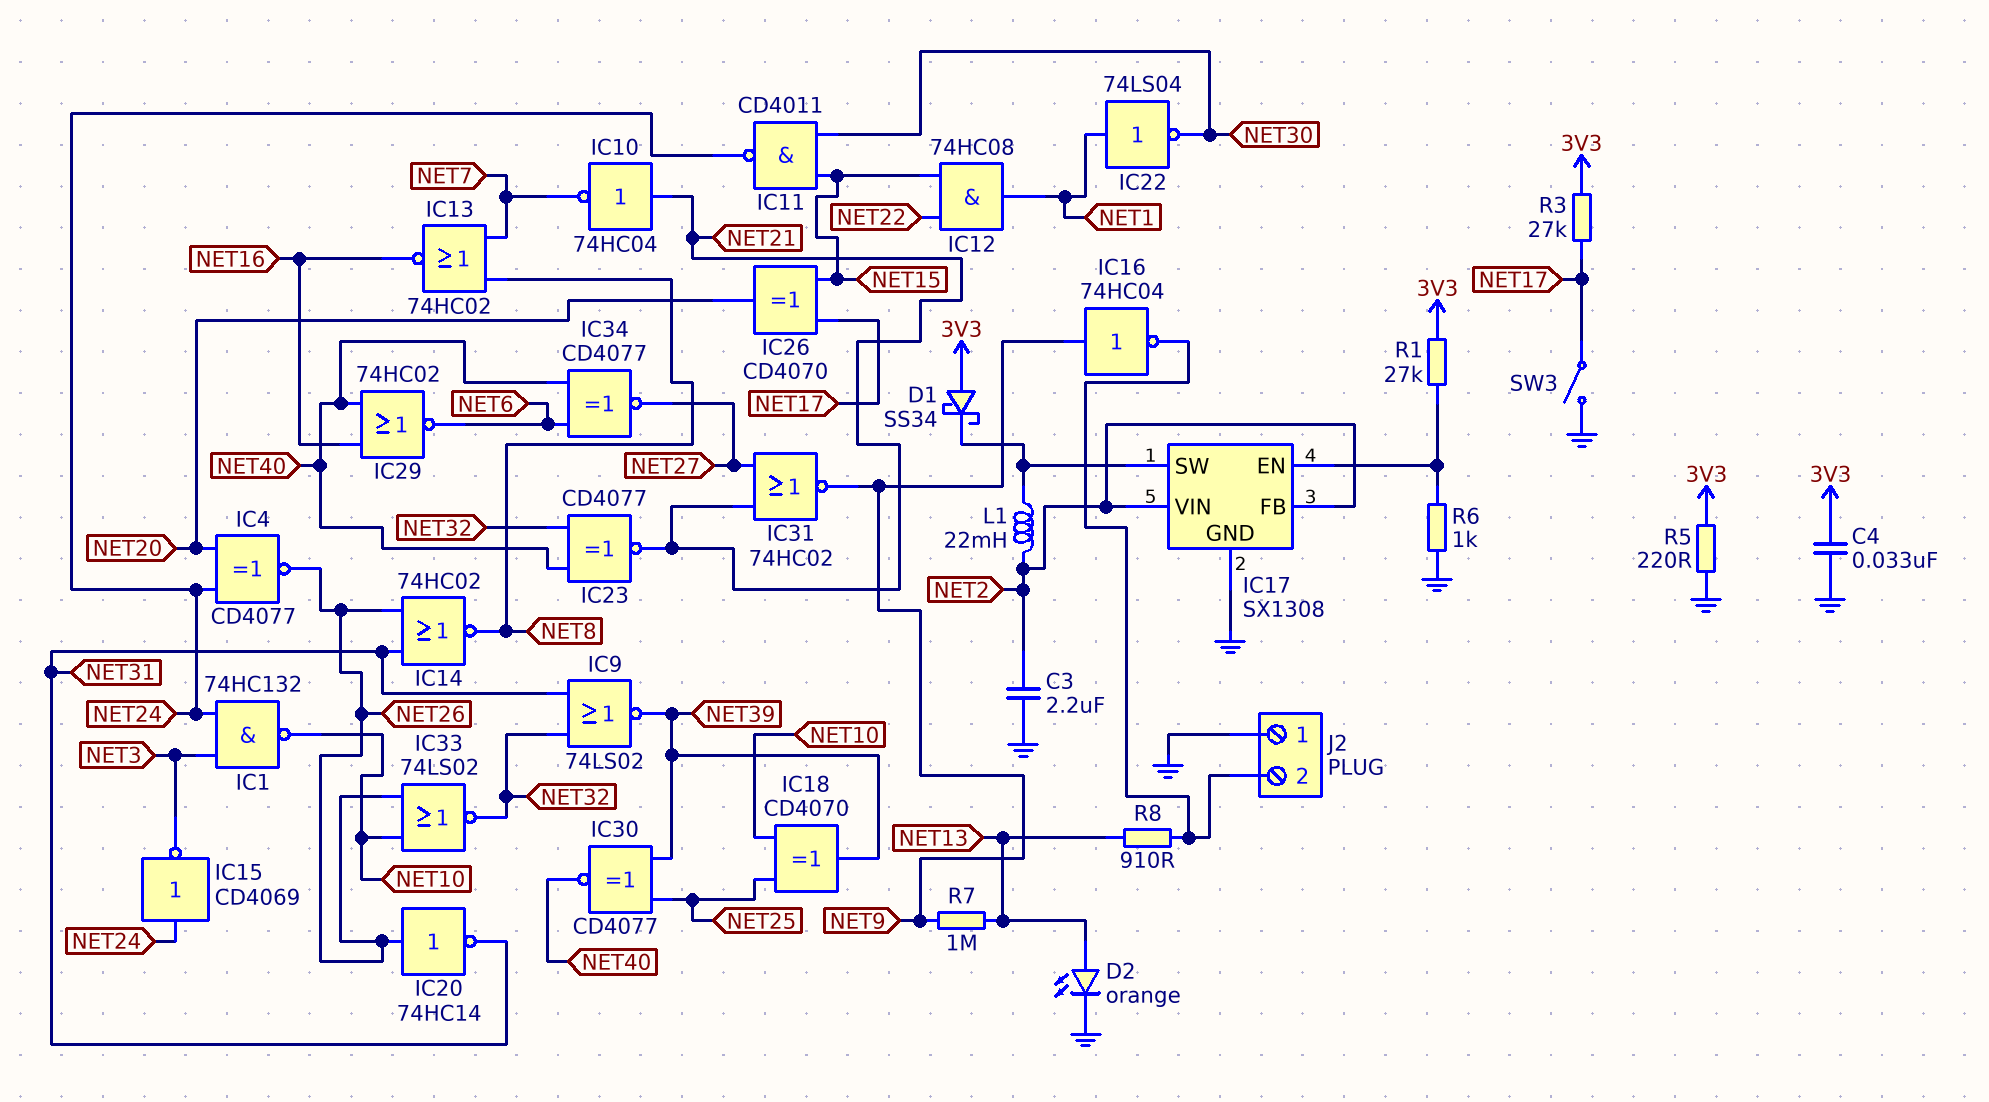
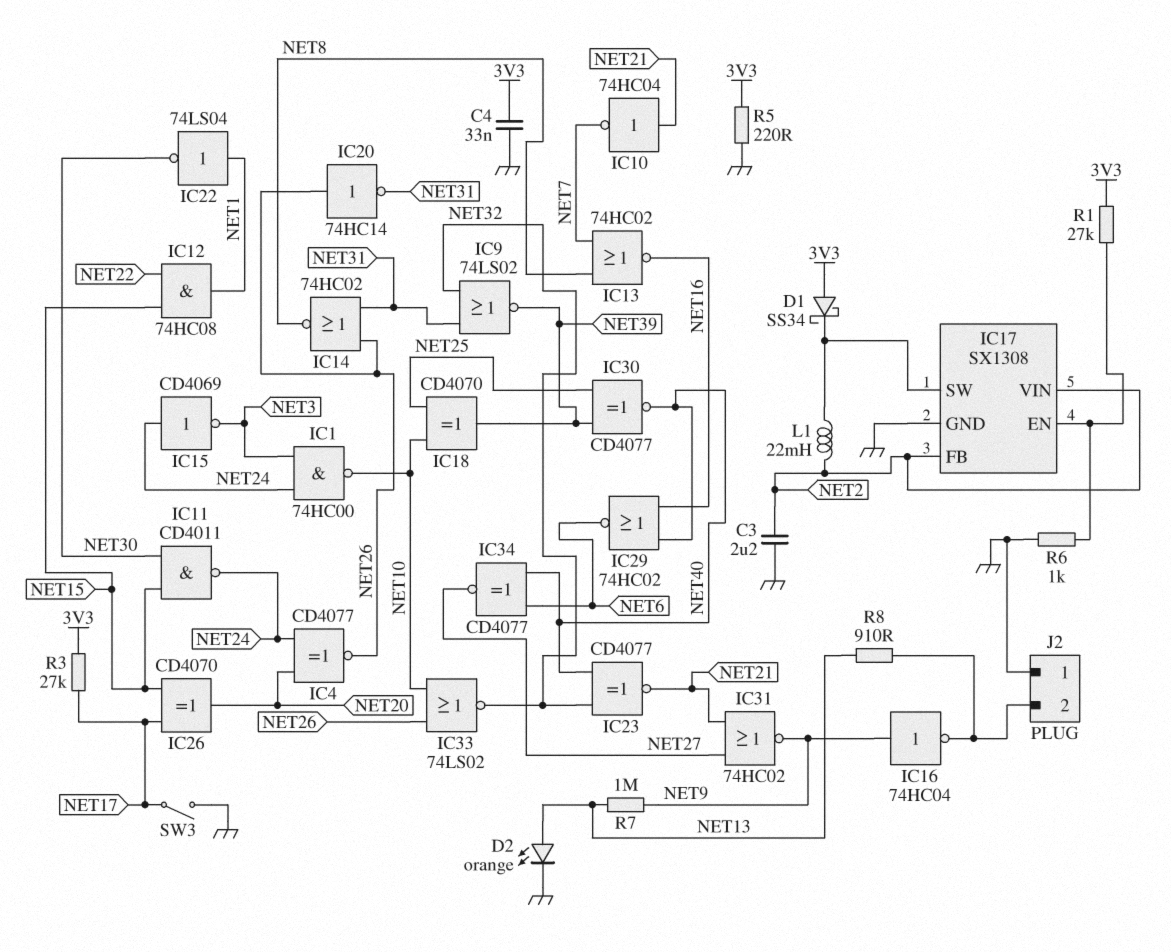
IC1: NAND 74HC132 (in NET3, in NET24, out NET10) -> NAND 74HC00 (in NET3, in NET24, out NET10)

